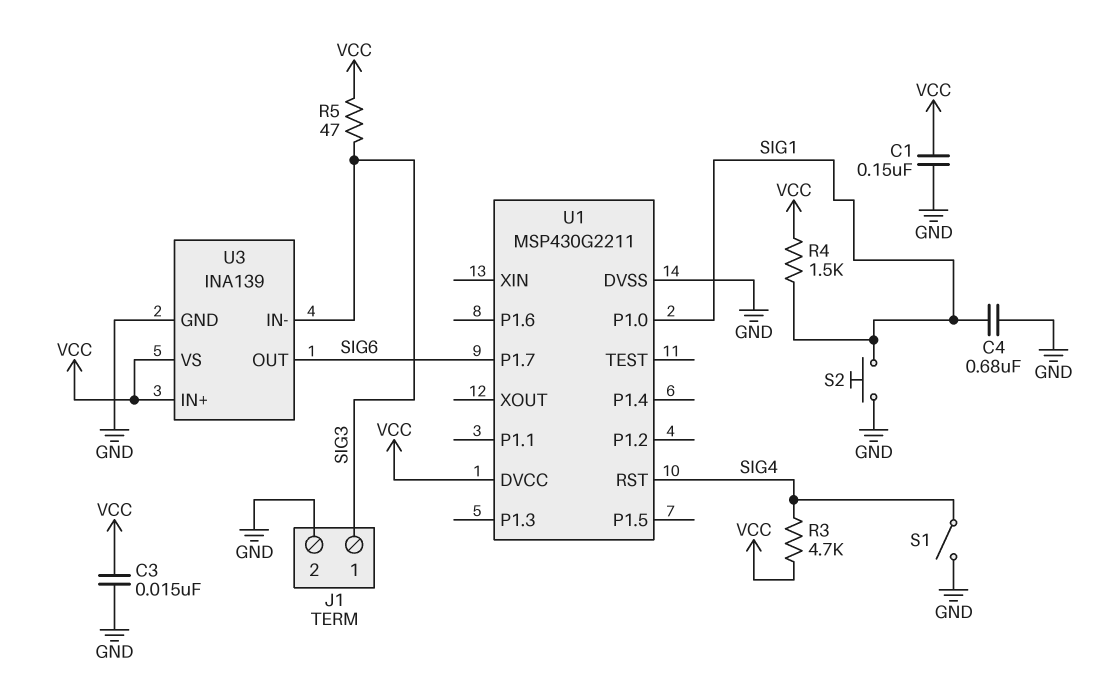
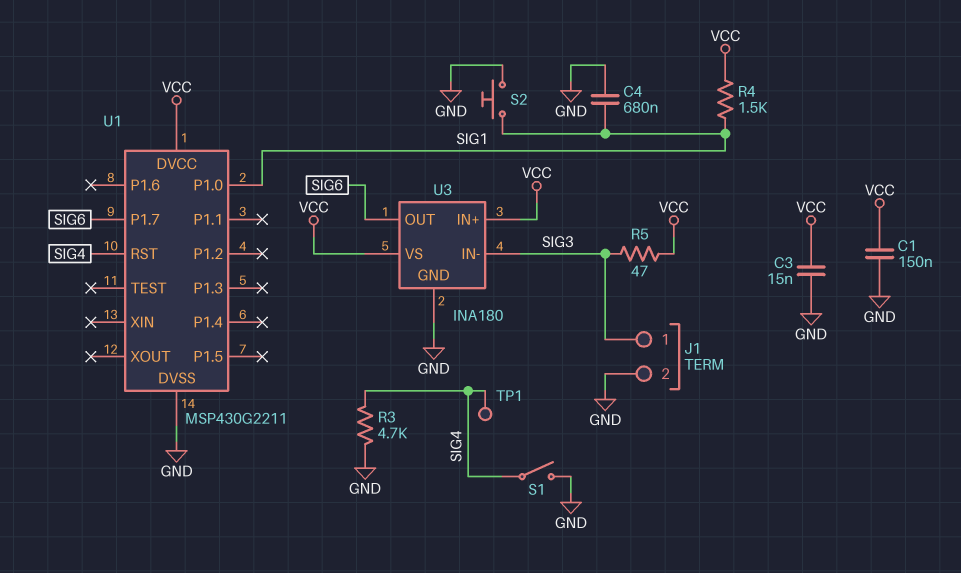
R3: 4.7k (SIG4, VCC) -> 4.7k (GND, SIG4)
TP1: none -> test point (SIG4)
U3: INA139 -> INA180

